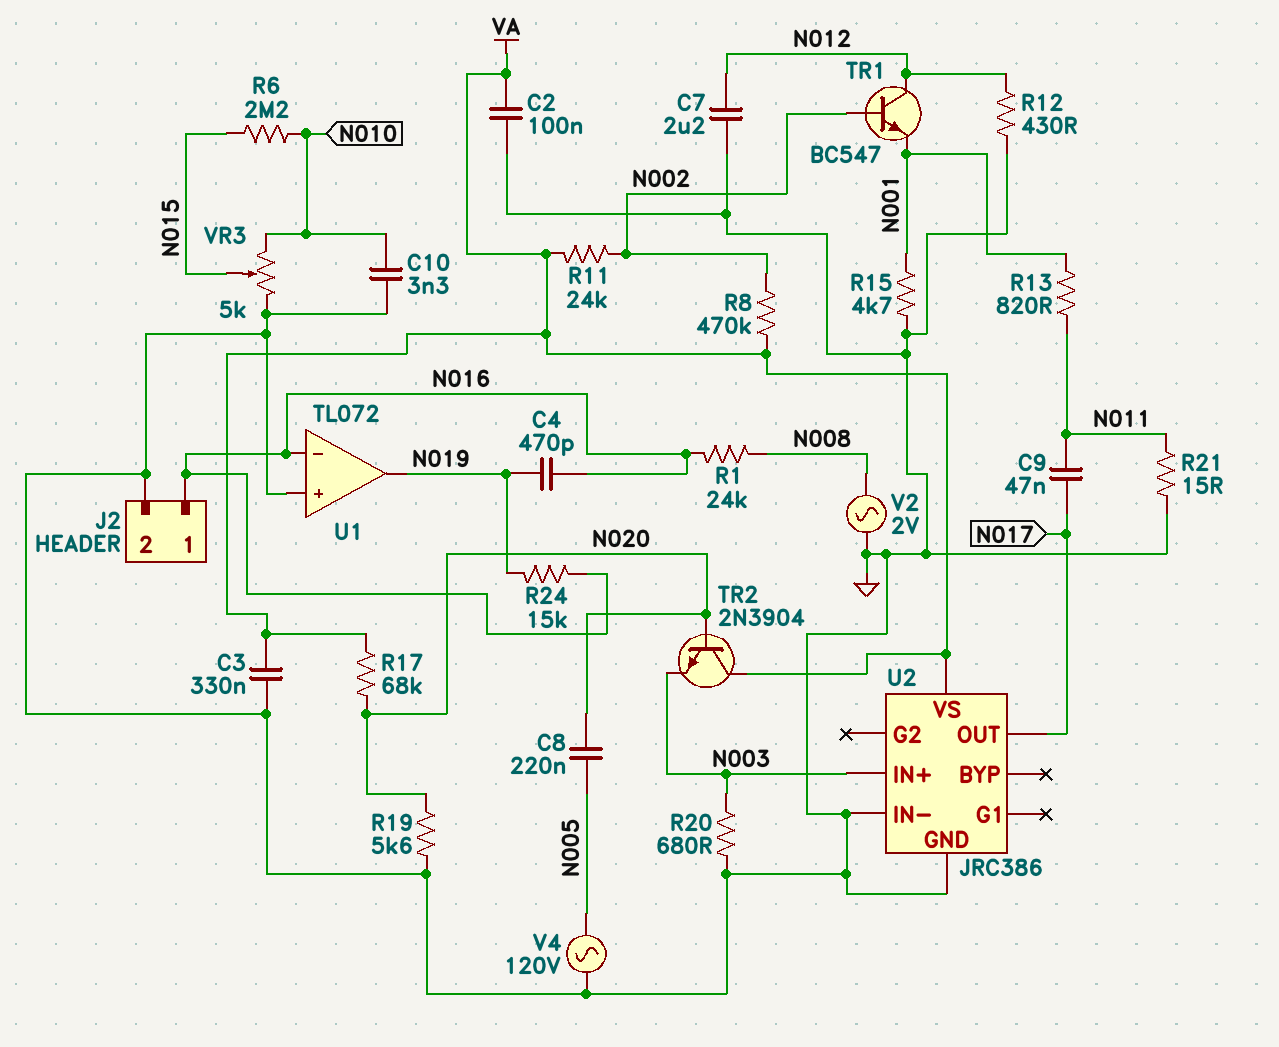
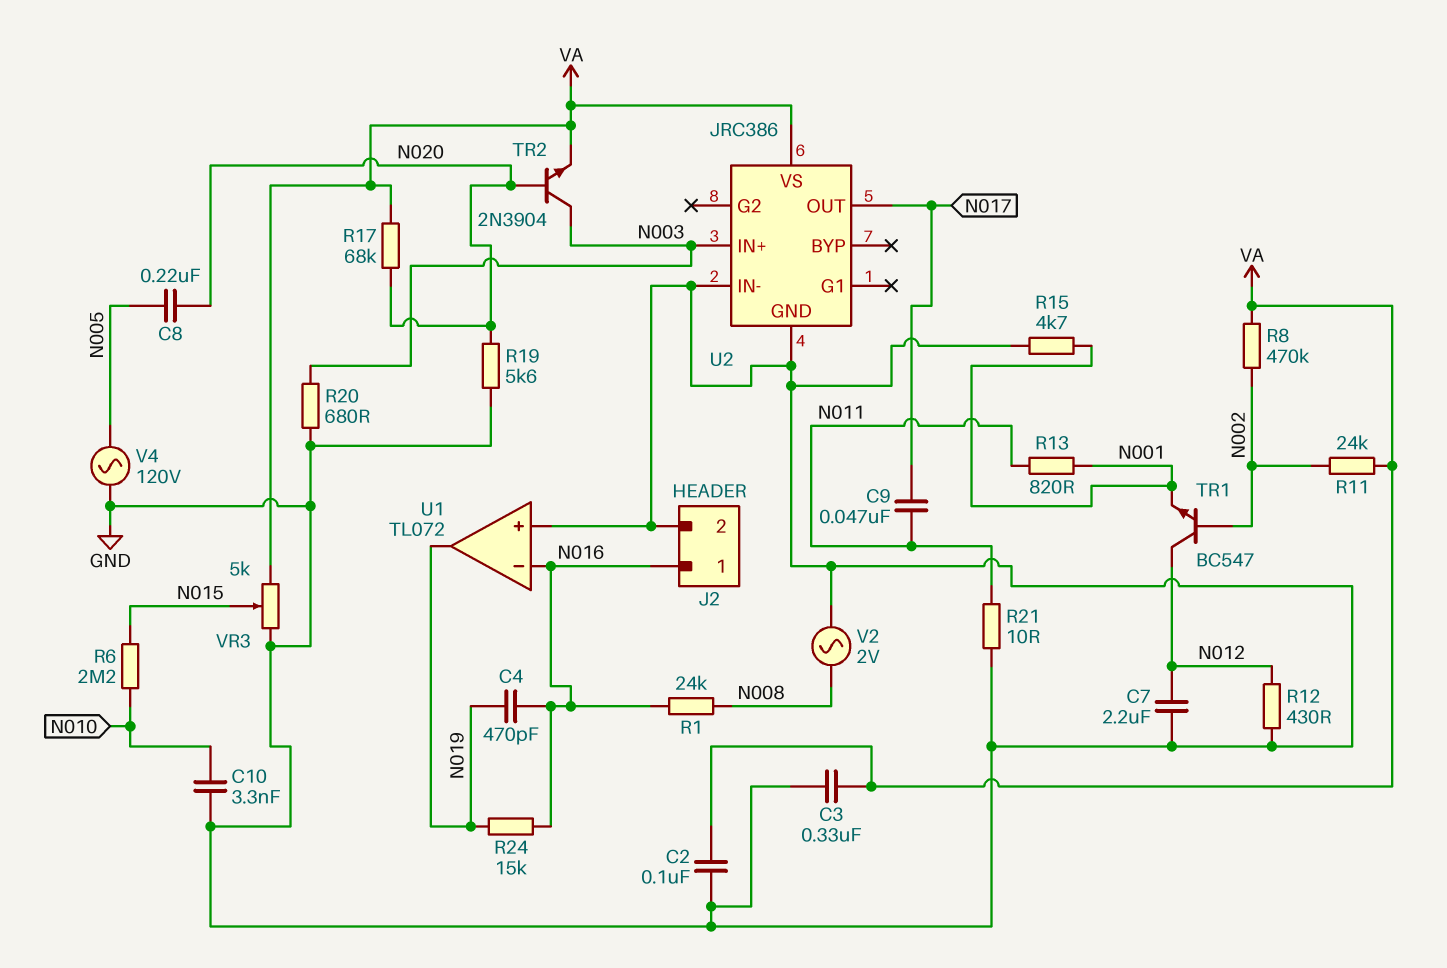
R21: 15 (GND, N011) -> 10 (GND, N011)
TR2: NPN 2N3904 (B N020, C VA, E N003) -> NPN 2N3904 (B N020, C N003, E VA)
VR3: 5k (GND, N010, wiper N015) -> 5k (GND, VA, wiper N015)

